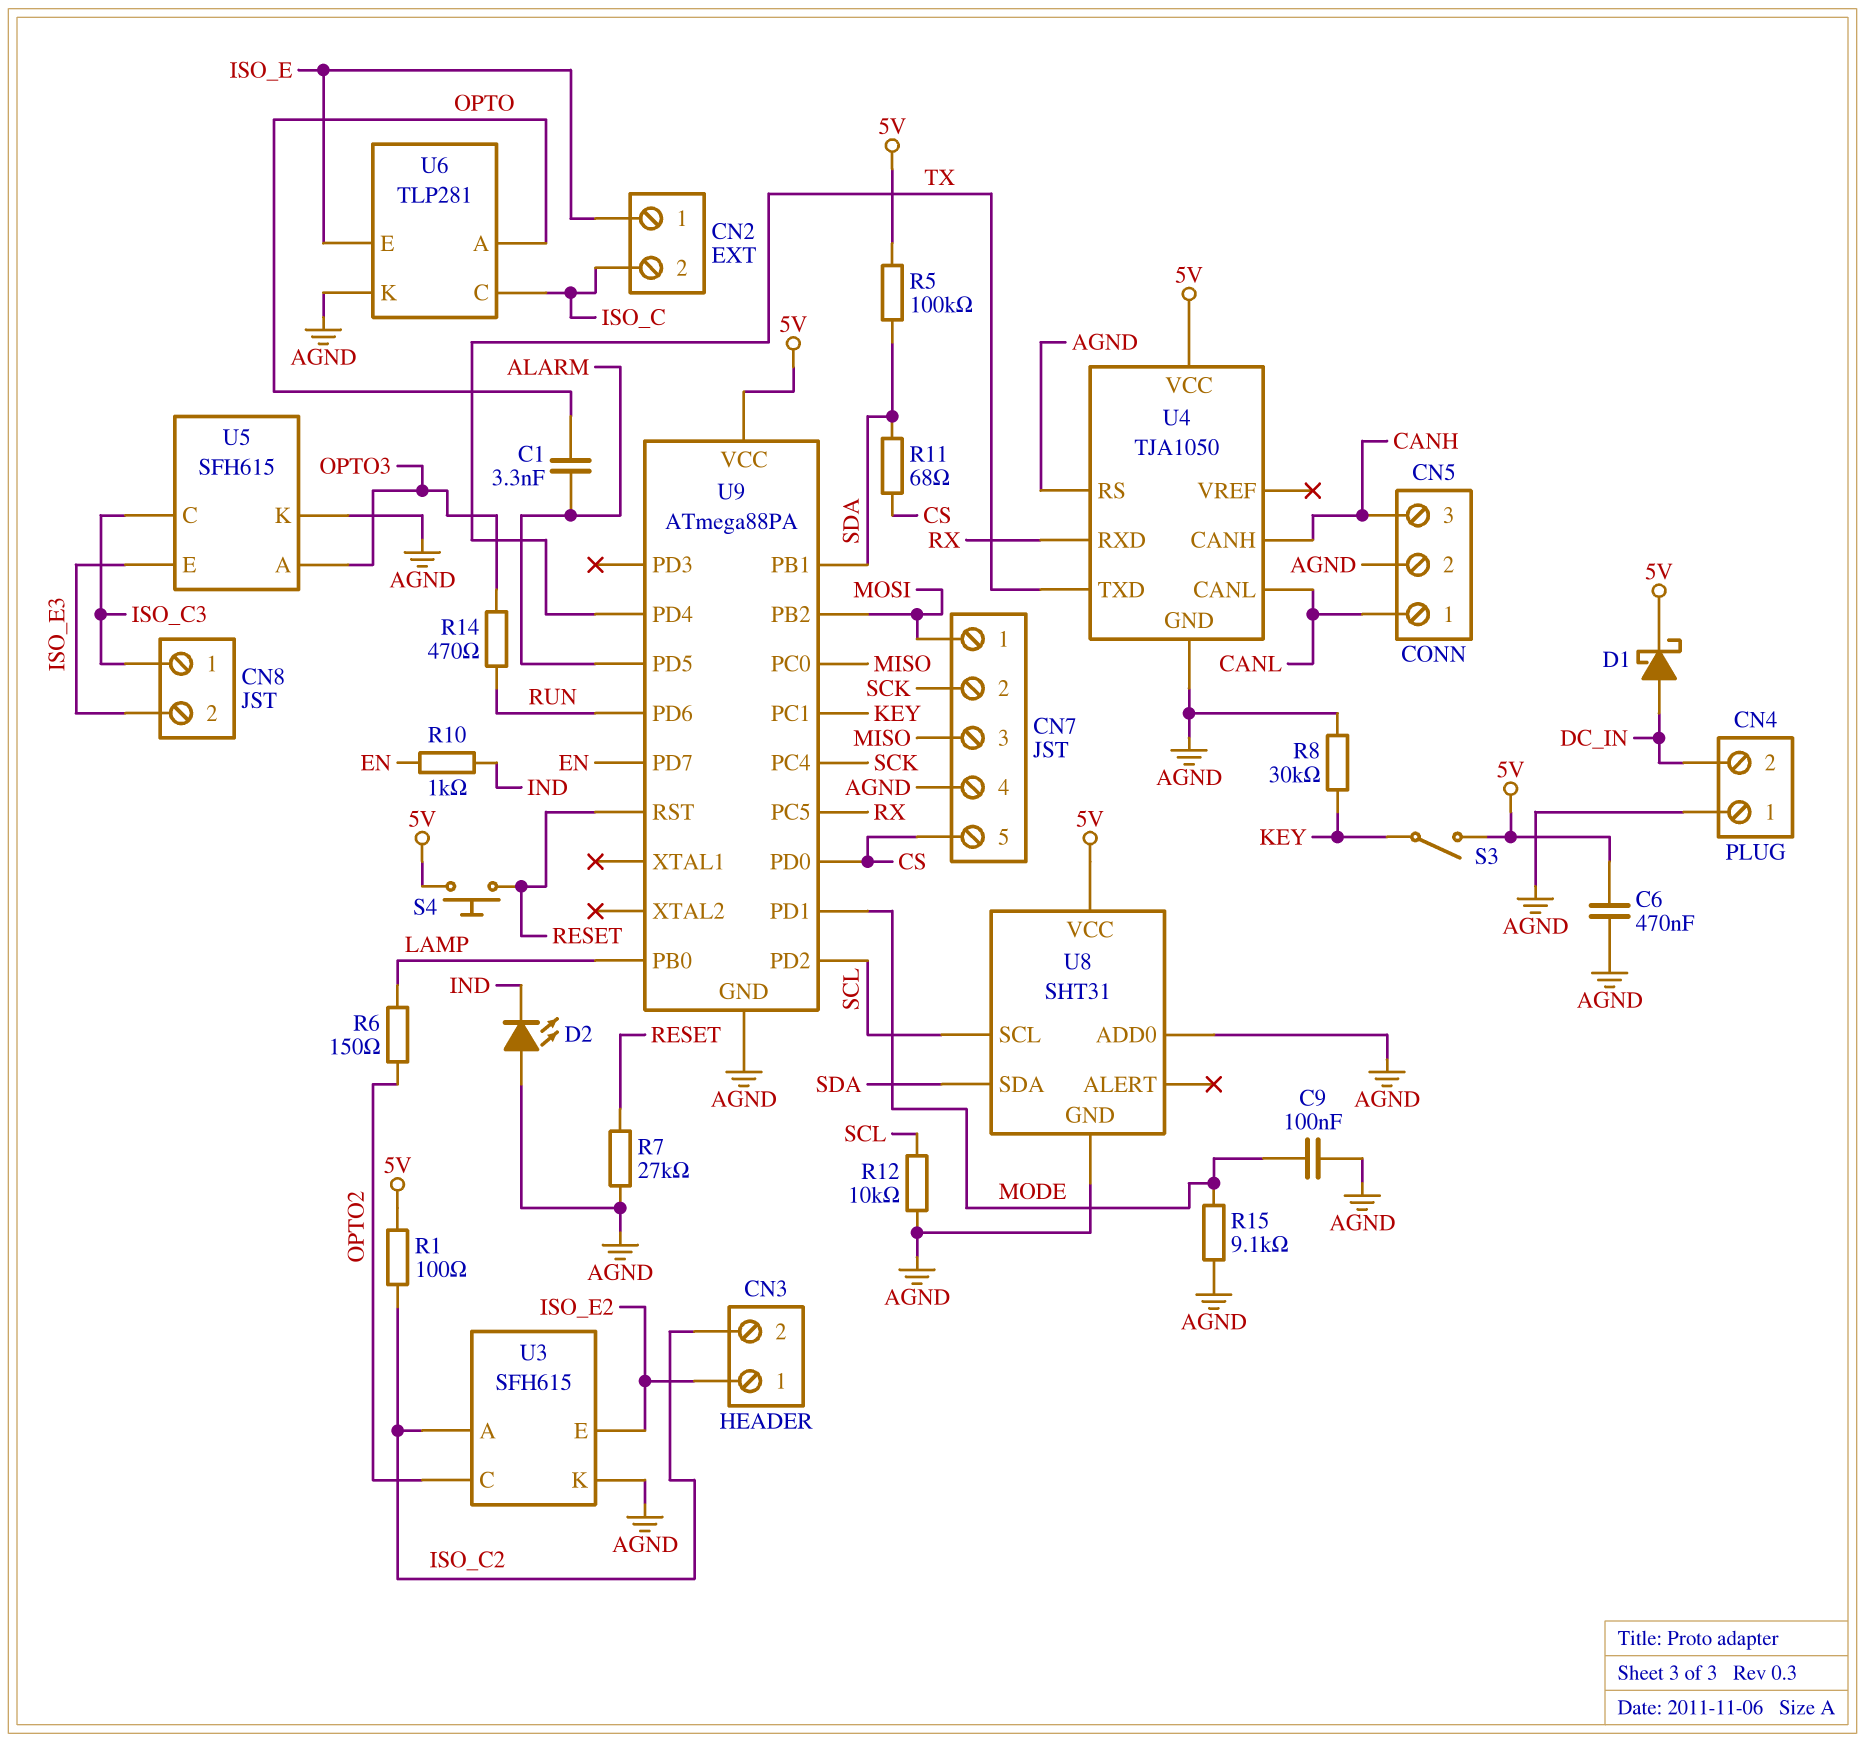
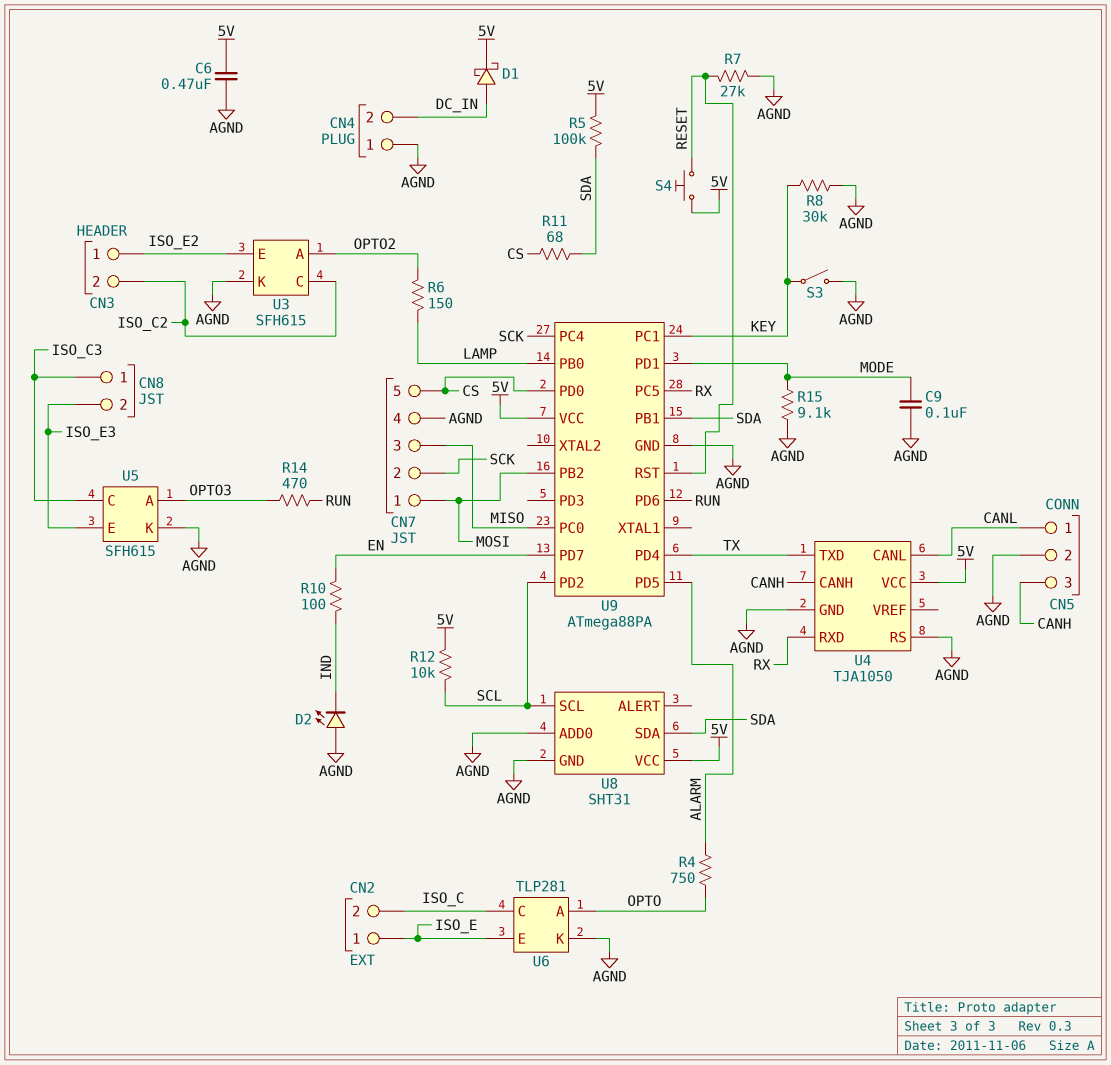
C1: 3.3nF (ALARM, OPTO) -> none
R1: 100 (5V, ISO_C2) -> none
R4: none -> 750 (ALARM, OPTO)
R10: 1k (EN, IND) -> 100 (EN, IND)
R12: 10k (AGND, SCL) -> 10k (5V, SCL)
S3: switch (5V, KEY) -> switch (AGND, KEY)
U3 pin A: ISO_C2 -> OPTO2
U3 pin C: OPTO2 -> ISO_C2

